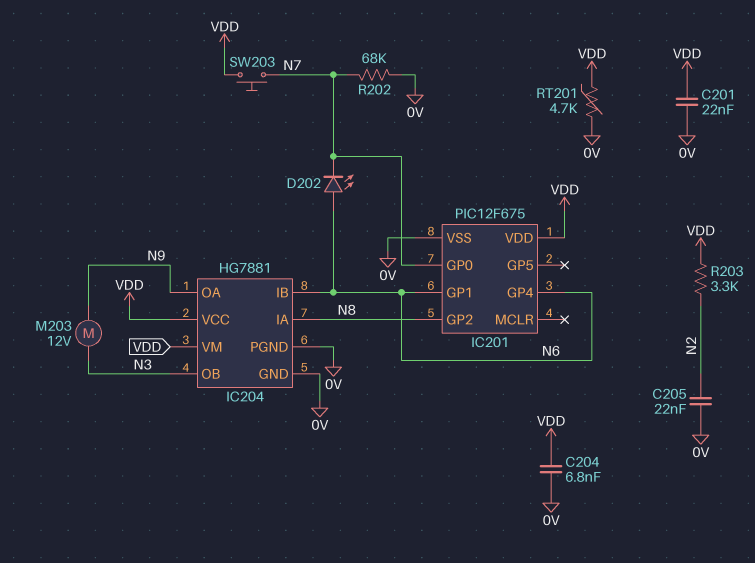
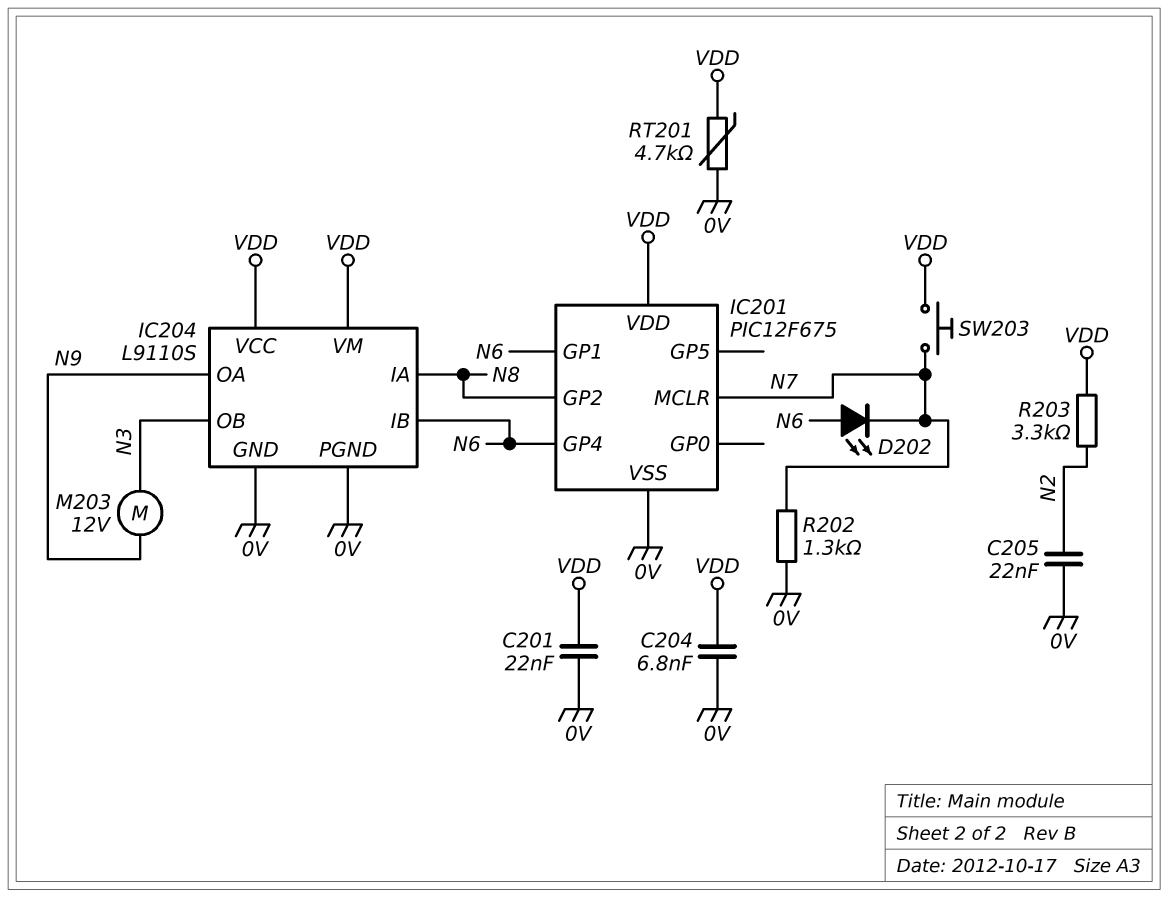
IC201 pin GP0: N7 -> none
IC201 pin MCLR: none -> N7
IC204: HG7881 -> L9110S
R202: 68k (0V, N7) -> 1.3k (0V, N7)

